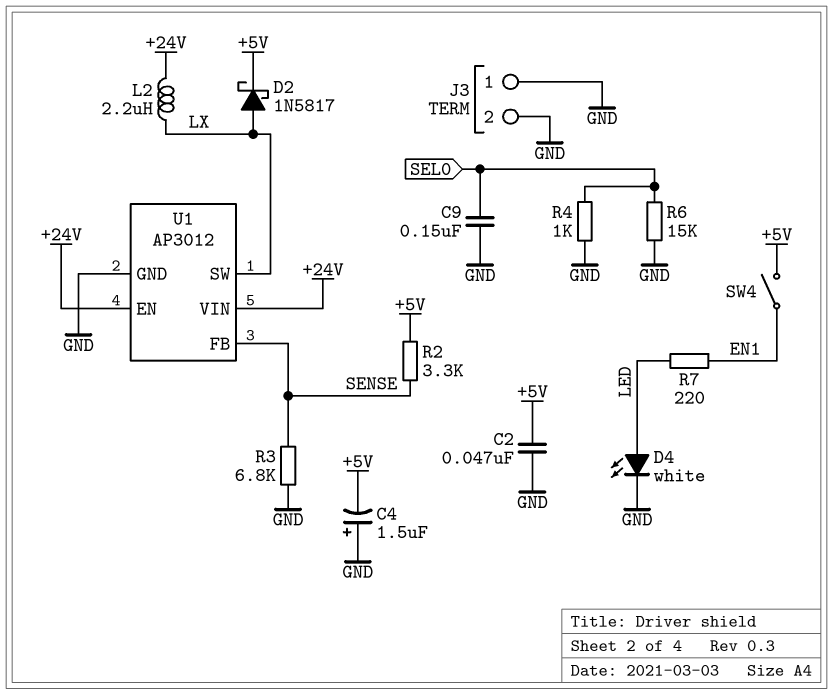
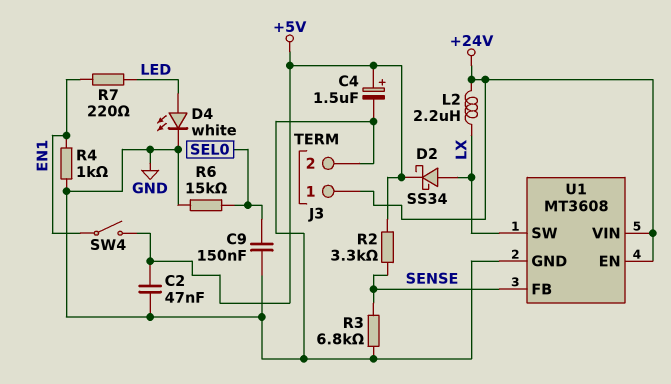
C4: 1.5uF (plus GND, minus +5V) -> 1.5uF (plus +5V, minus GND)
D2: schottky 1N5817 (A LX, K +5V) -> schottky SS34 (A LX, K +5V)
J3 pin 1: GND -> +24V
R4: 1k (GND, SEL0) -> 1k (EN1, GND)
U1: AP3012 -> MT3608

